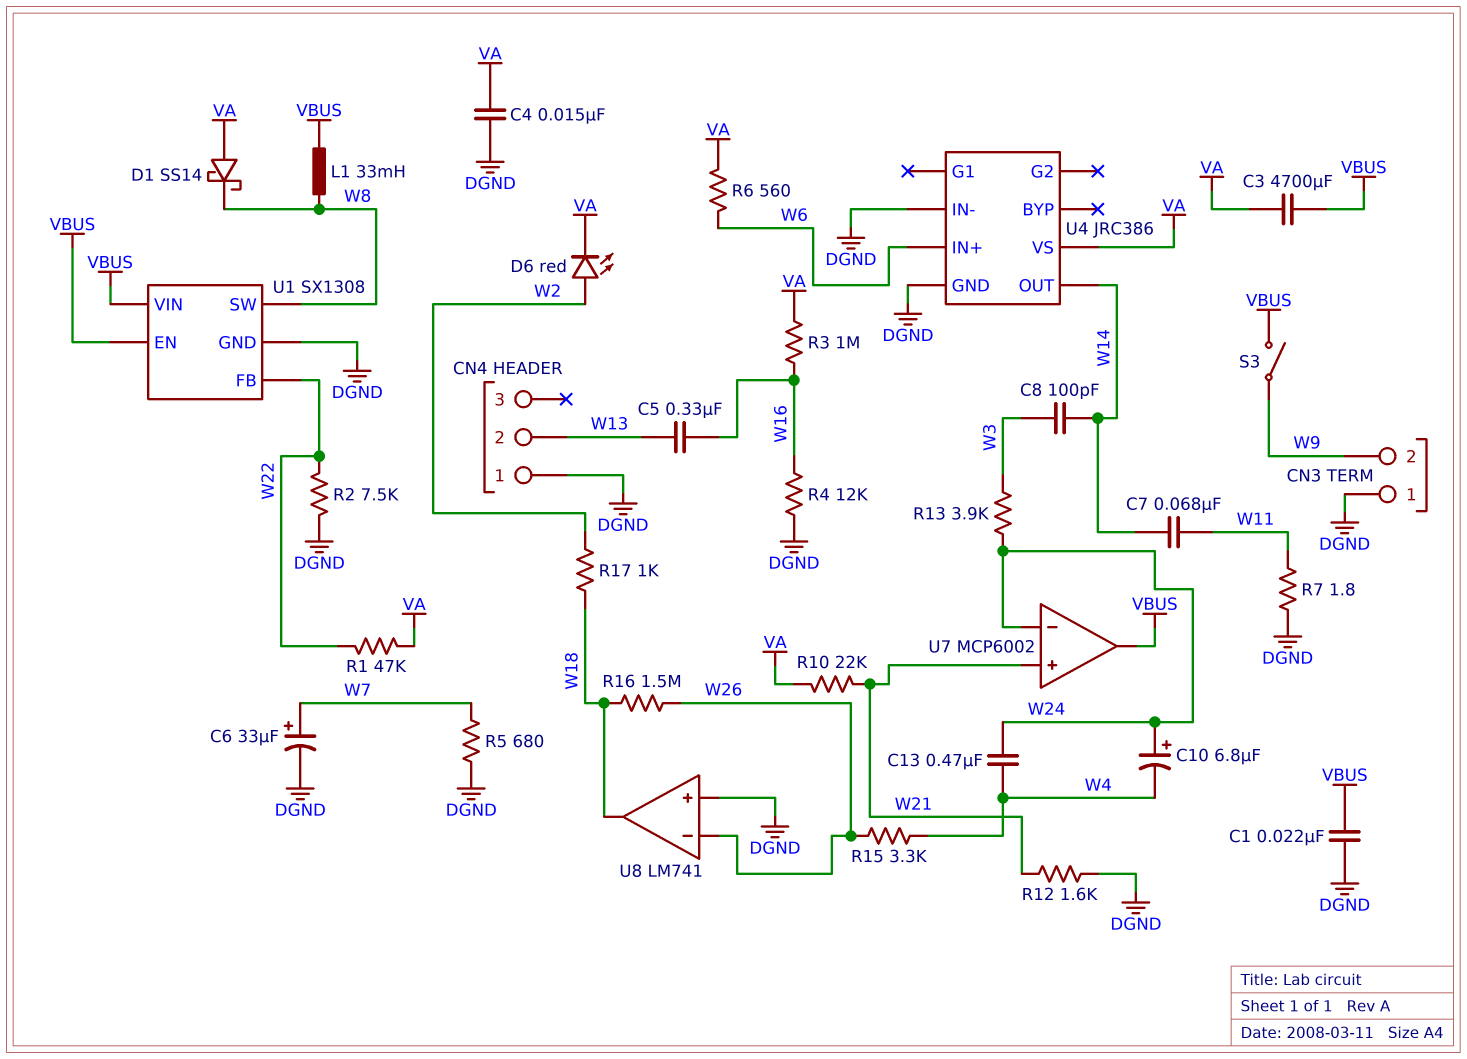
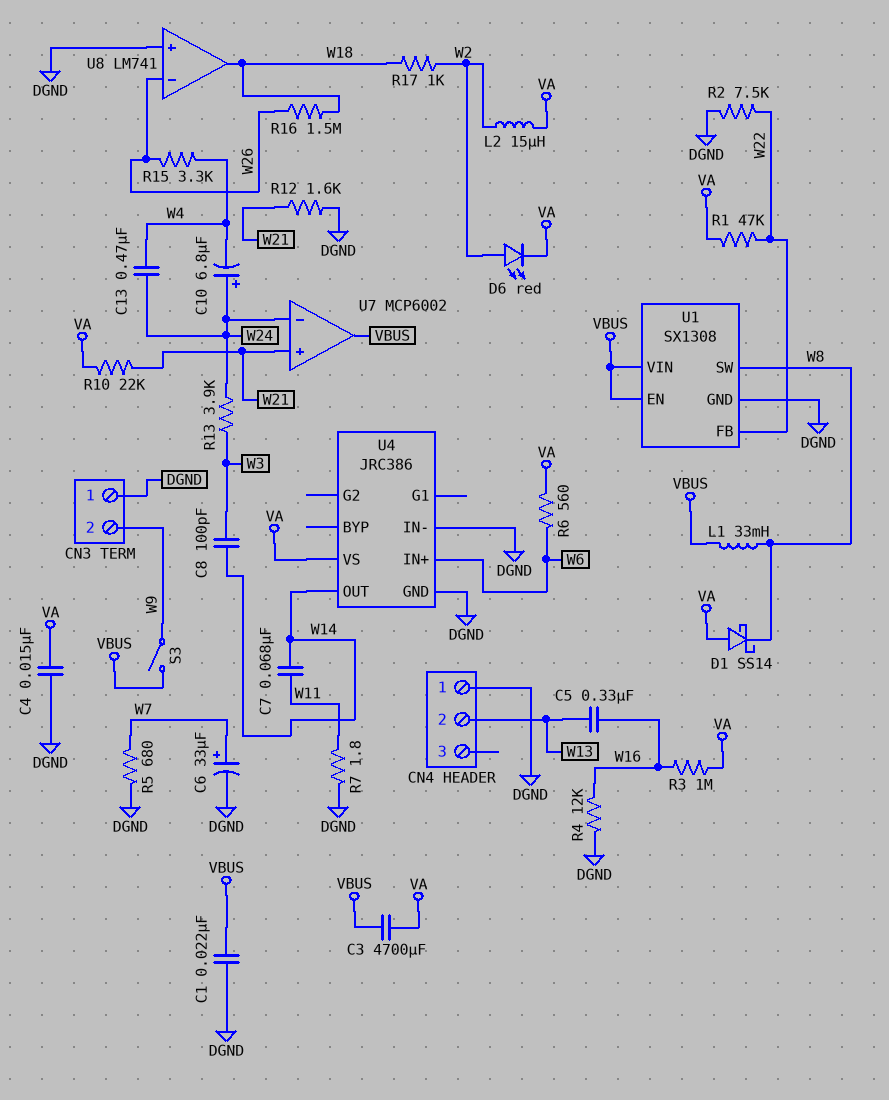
L2: none -> 15uH (VA, W2)

